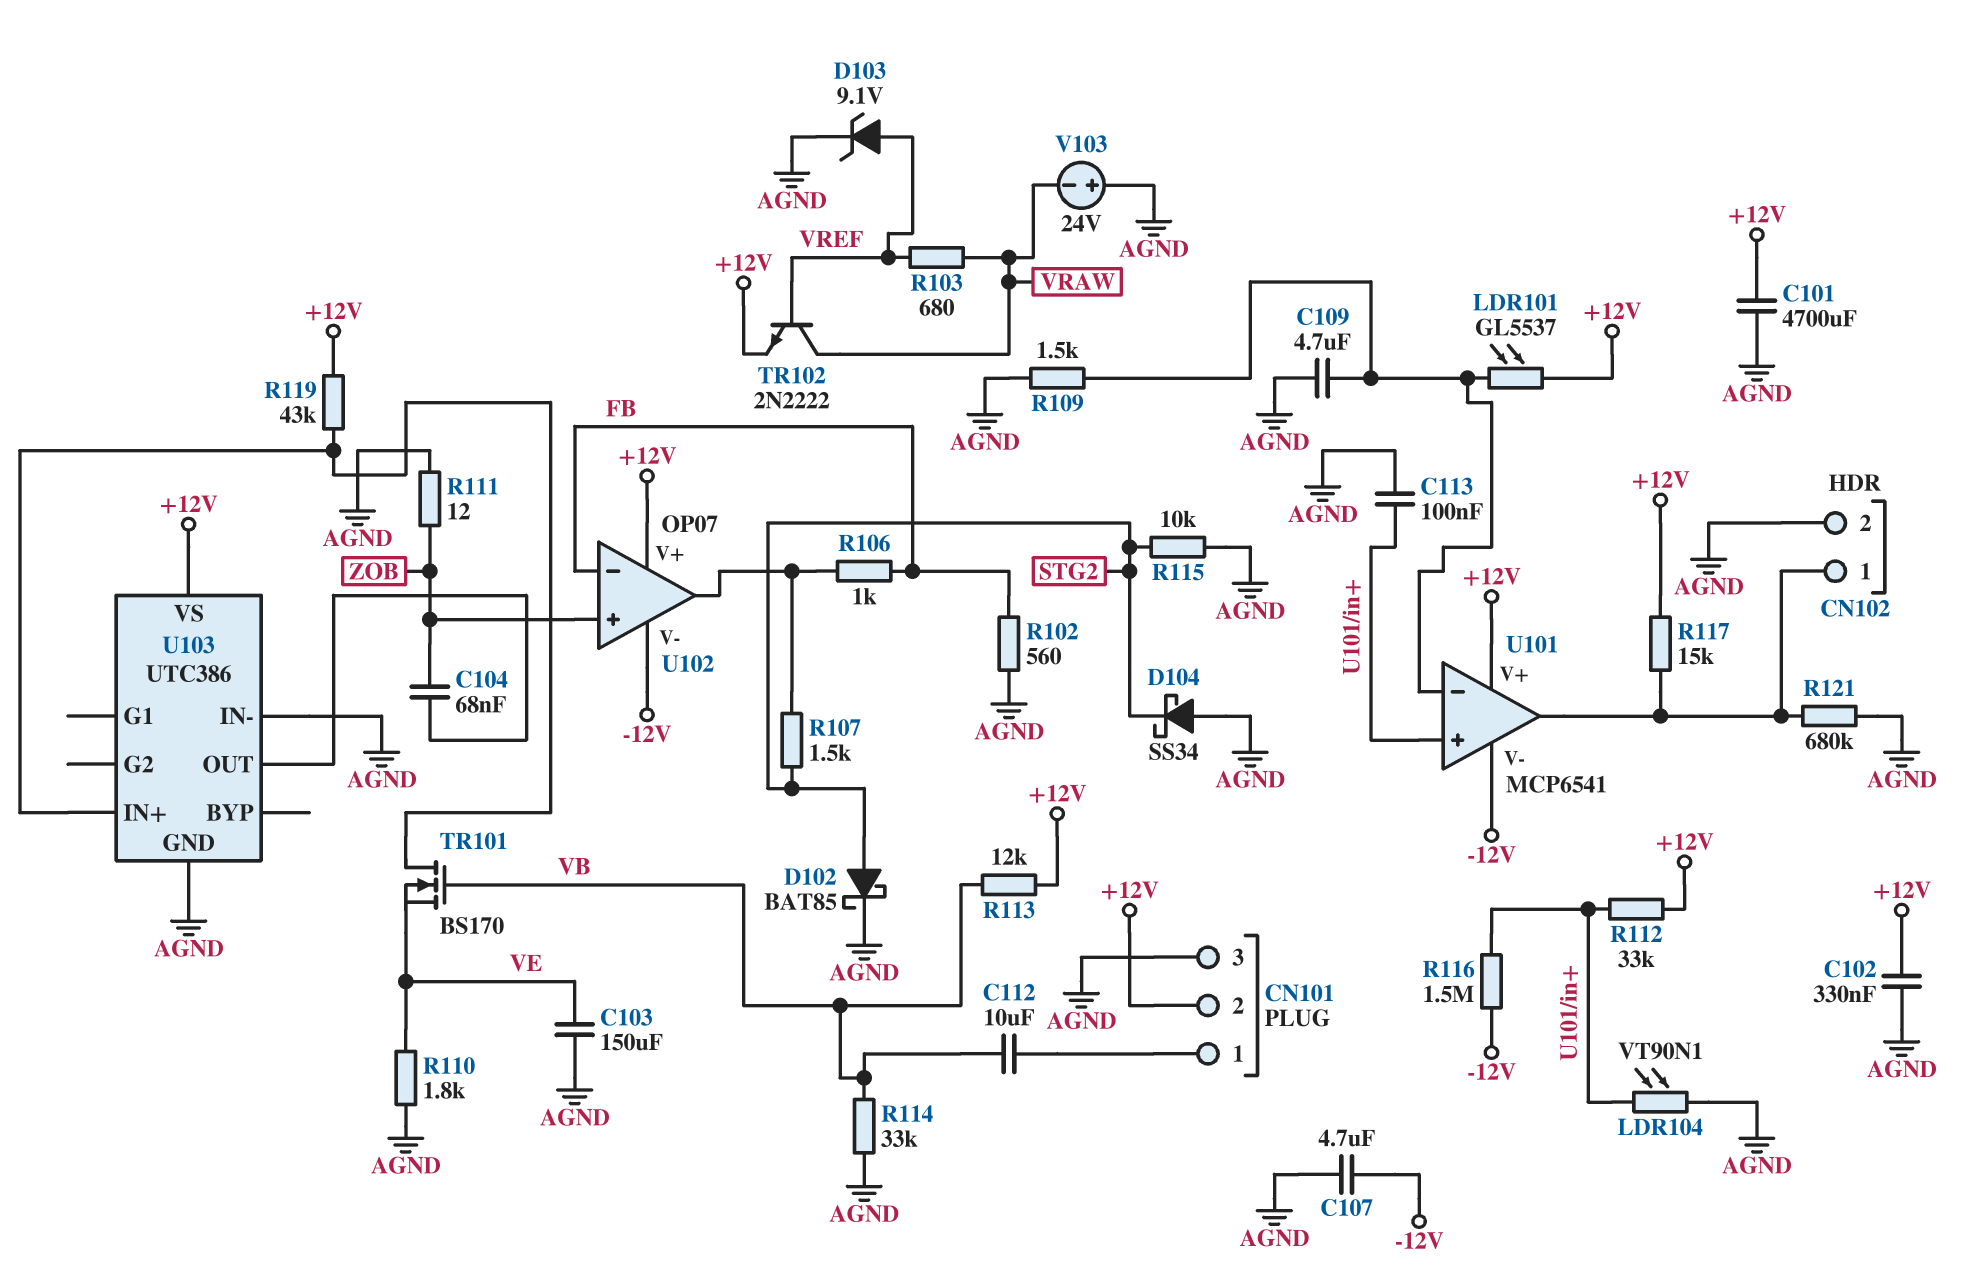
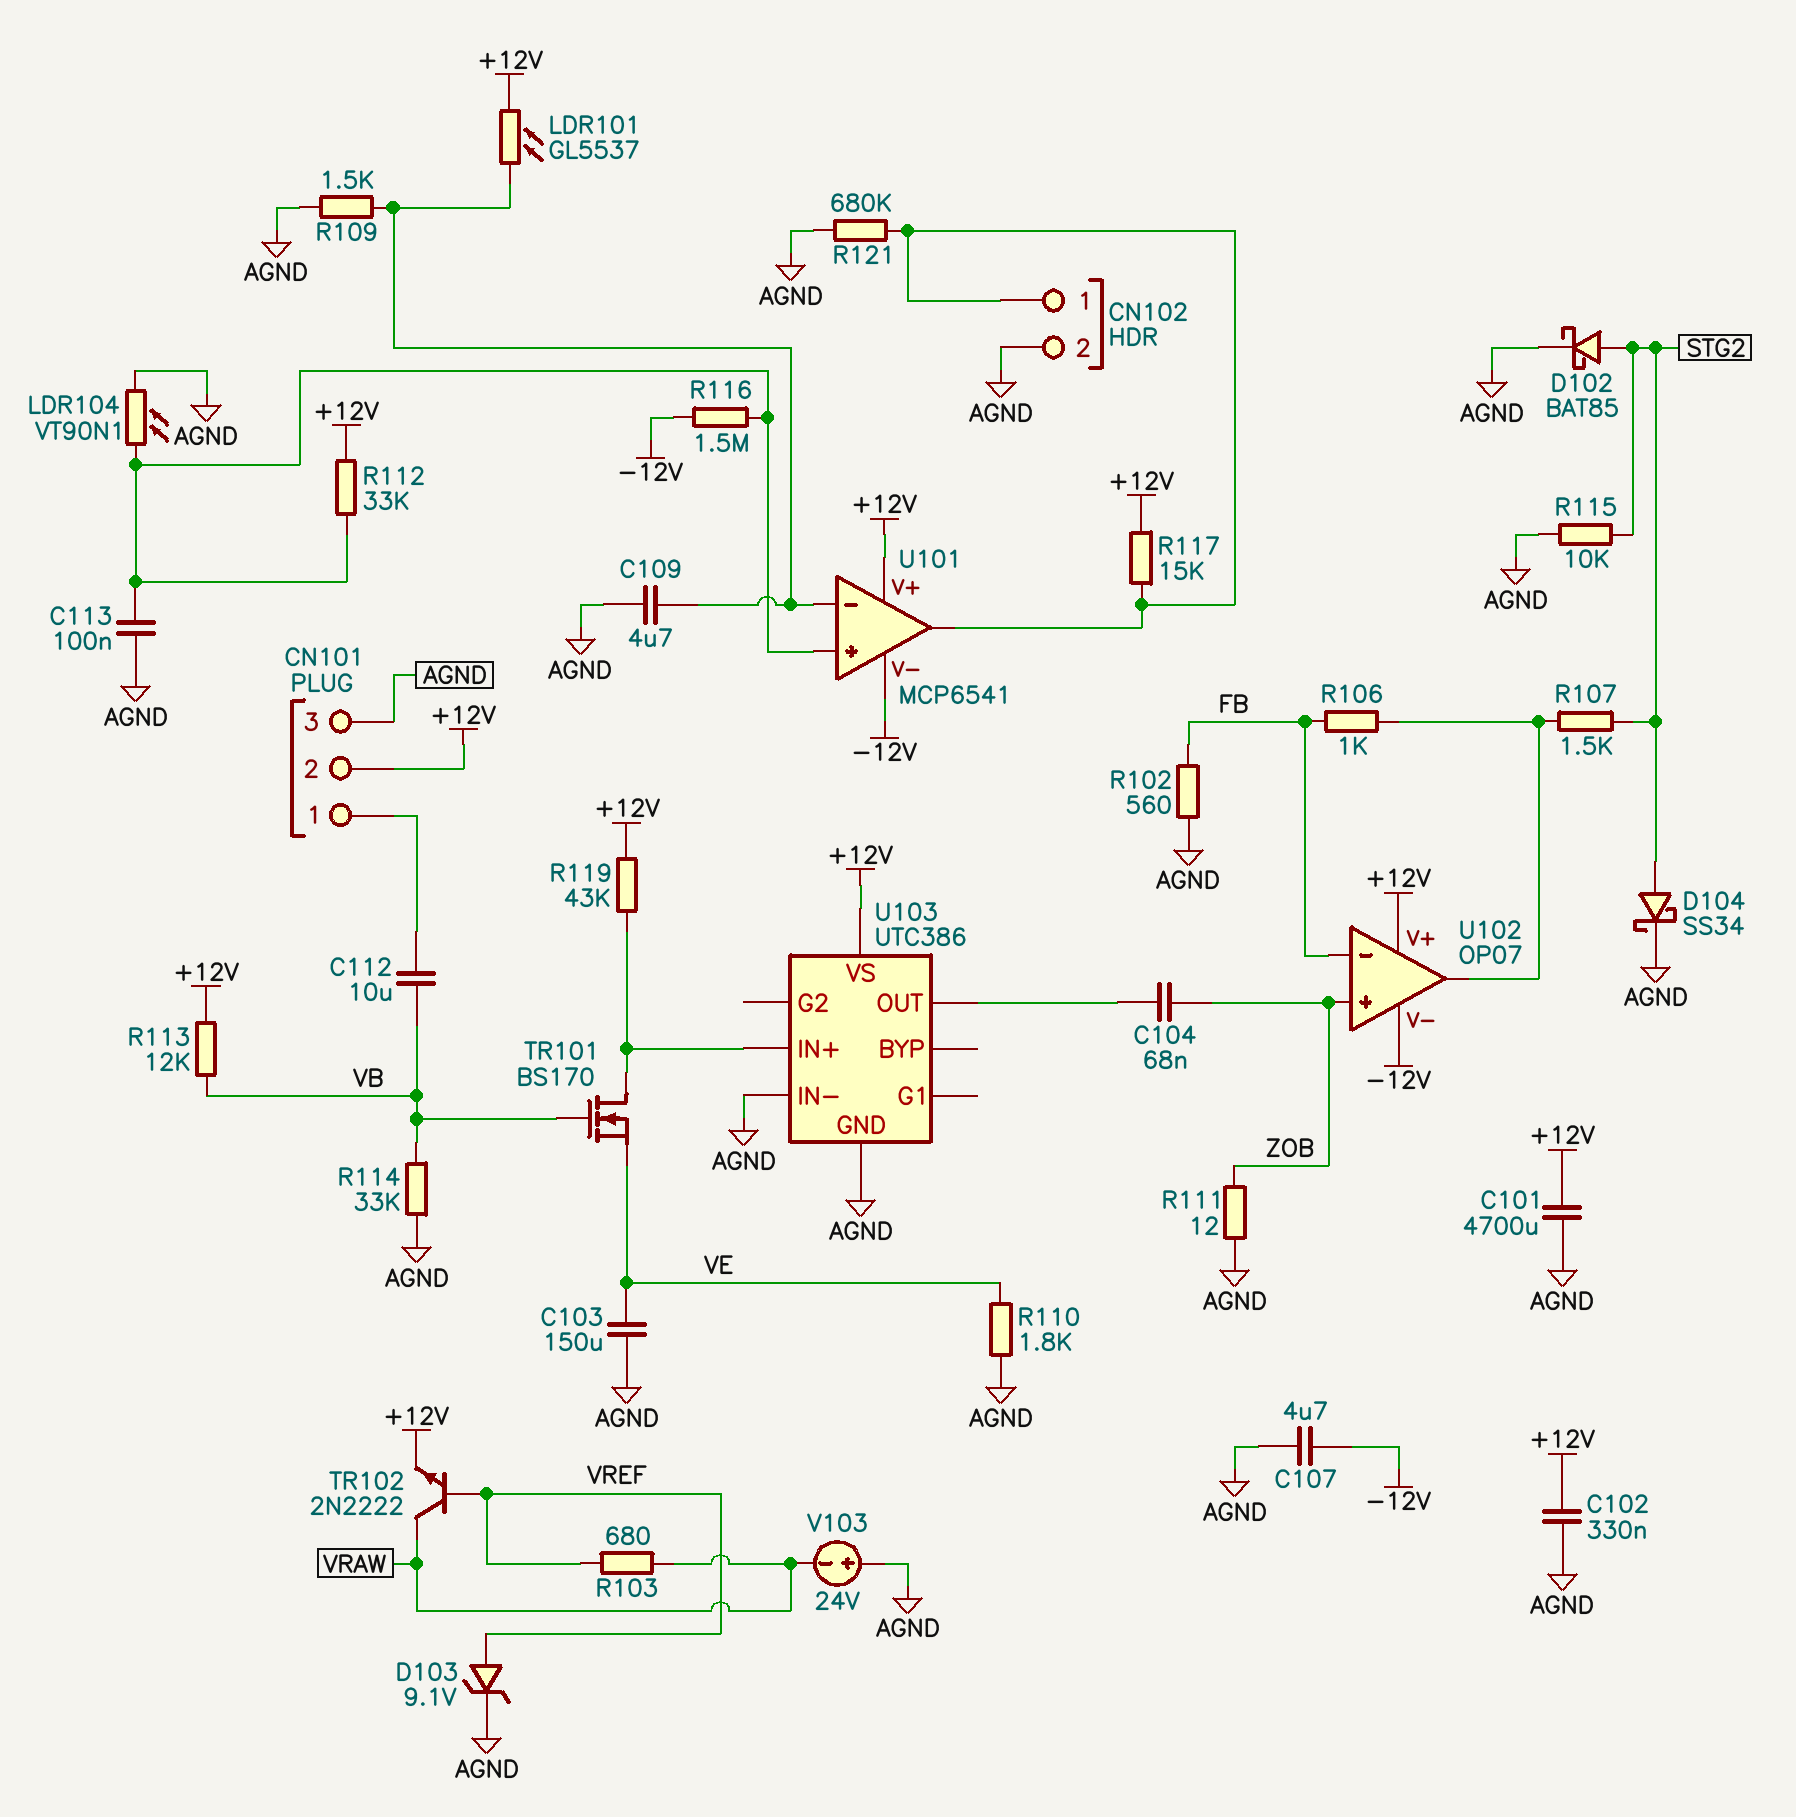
D104: schottky SS34 (A AGND, K STG2) -> schottky SS34 (A STG2, K AGND)

